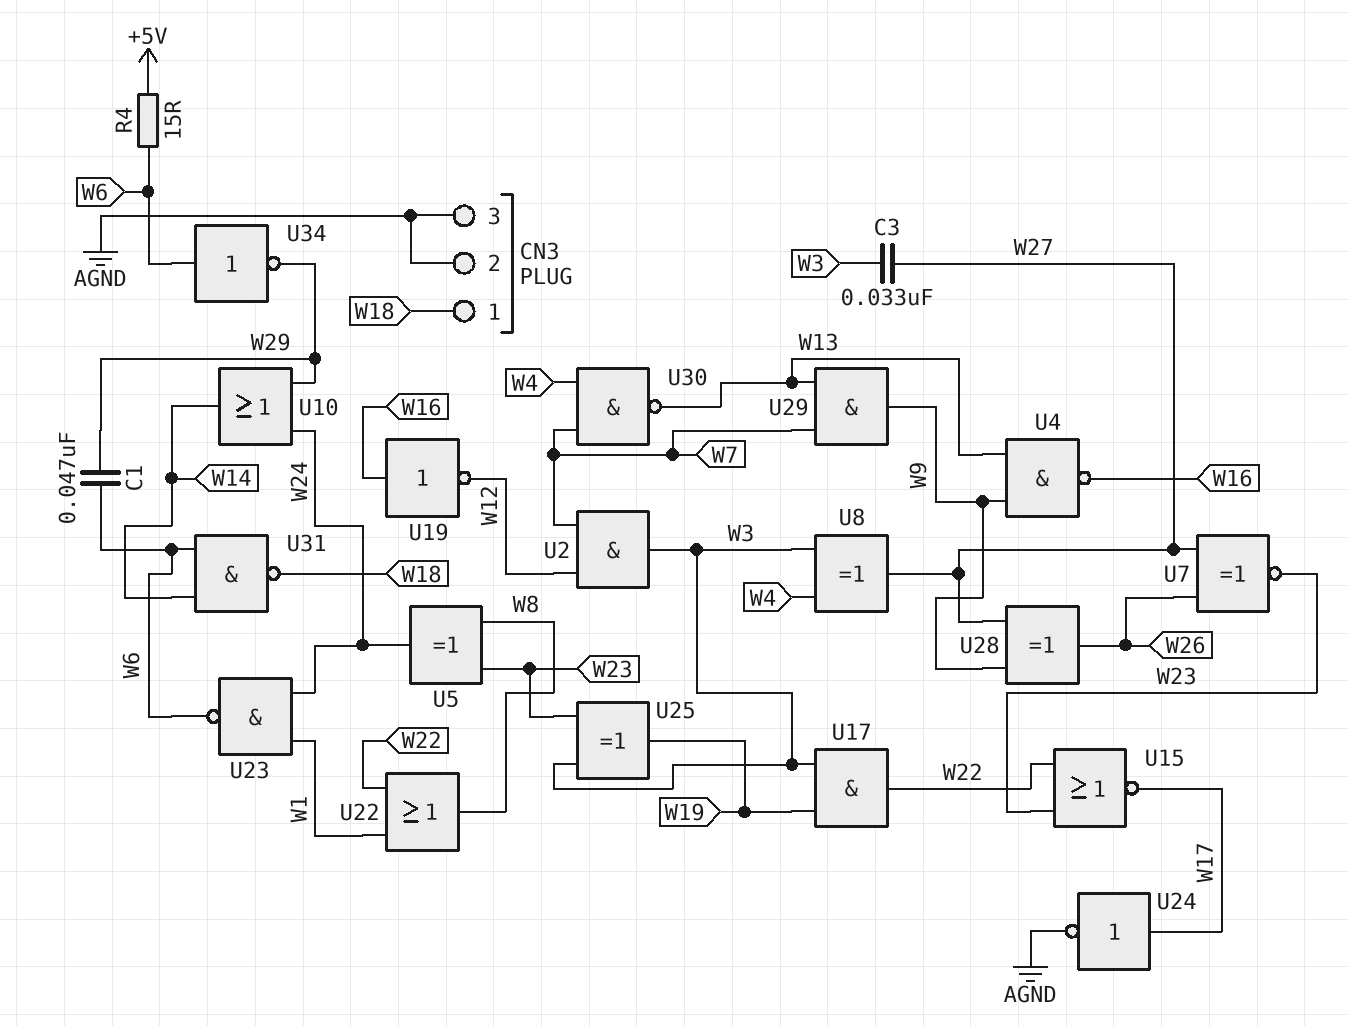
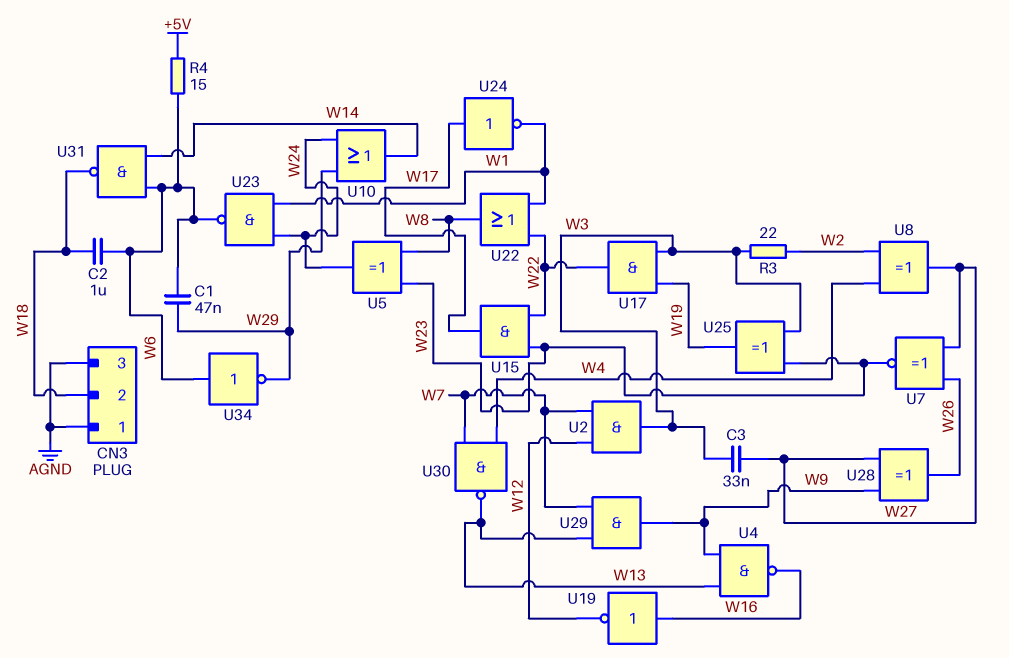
C2: none -> 1uF (W6, W18)
CN3 pin 1: W18 -> AGND
CN3 pin 2: AGND -> W18
R3: none -> 22 (W2, W3)
U8: XOR (in W3, in W4, out W27) -> XOR (in W2, in W4, out W27)
U15: NOR (in W22, in W23, out W17) -> AND (in W22, in W23, out W17)
U24: NOT (in W17, out AGND) -> NOT (in W17, out W1)

